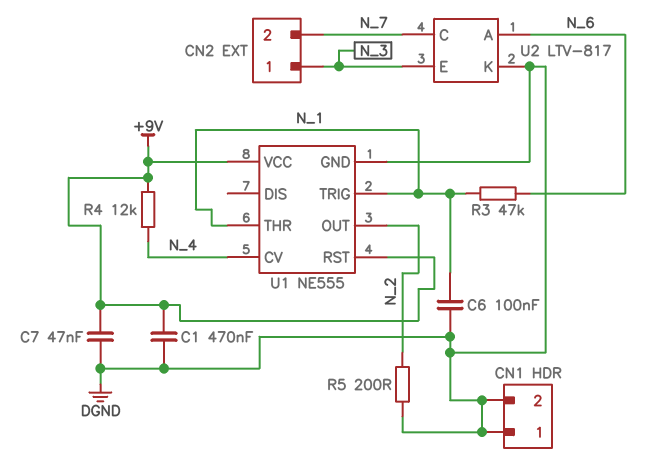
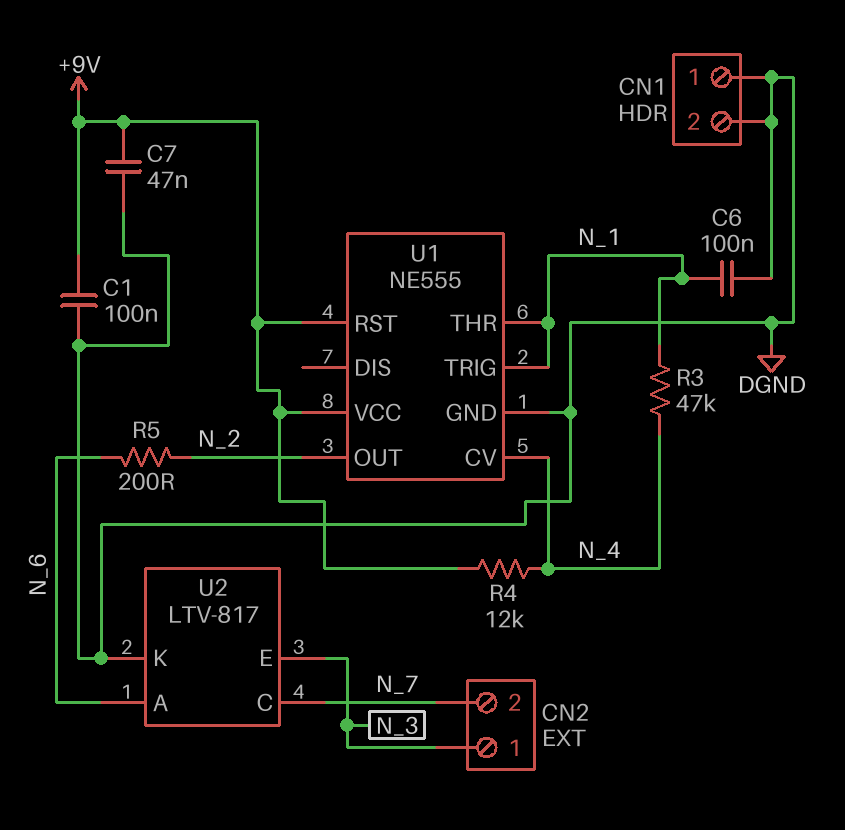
C1: 470nF (+9V, DGND) -> 100nF (+9V, DGND)
R3: 47k (N_1, N_6) -> 47k (N_1, N_4)
R5: 200 (DGND, N_2) -> 200 (N_2, N_6)

